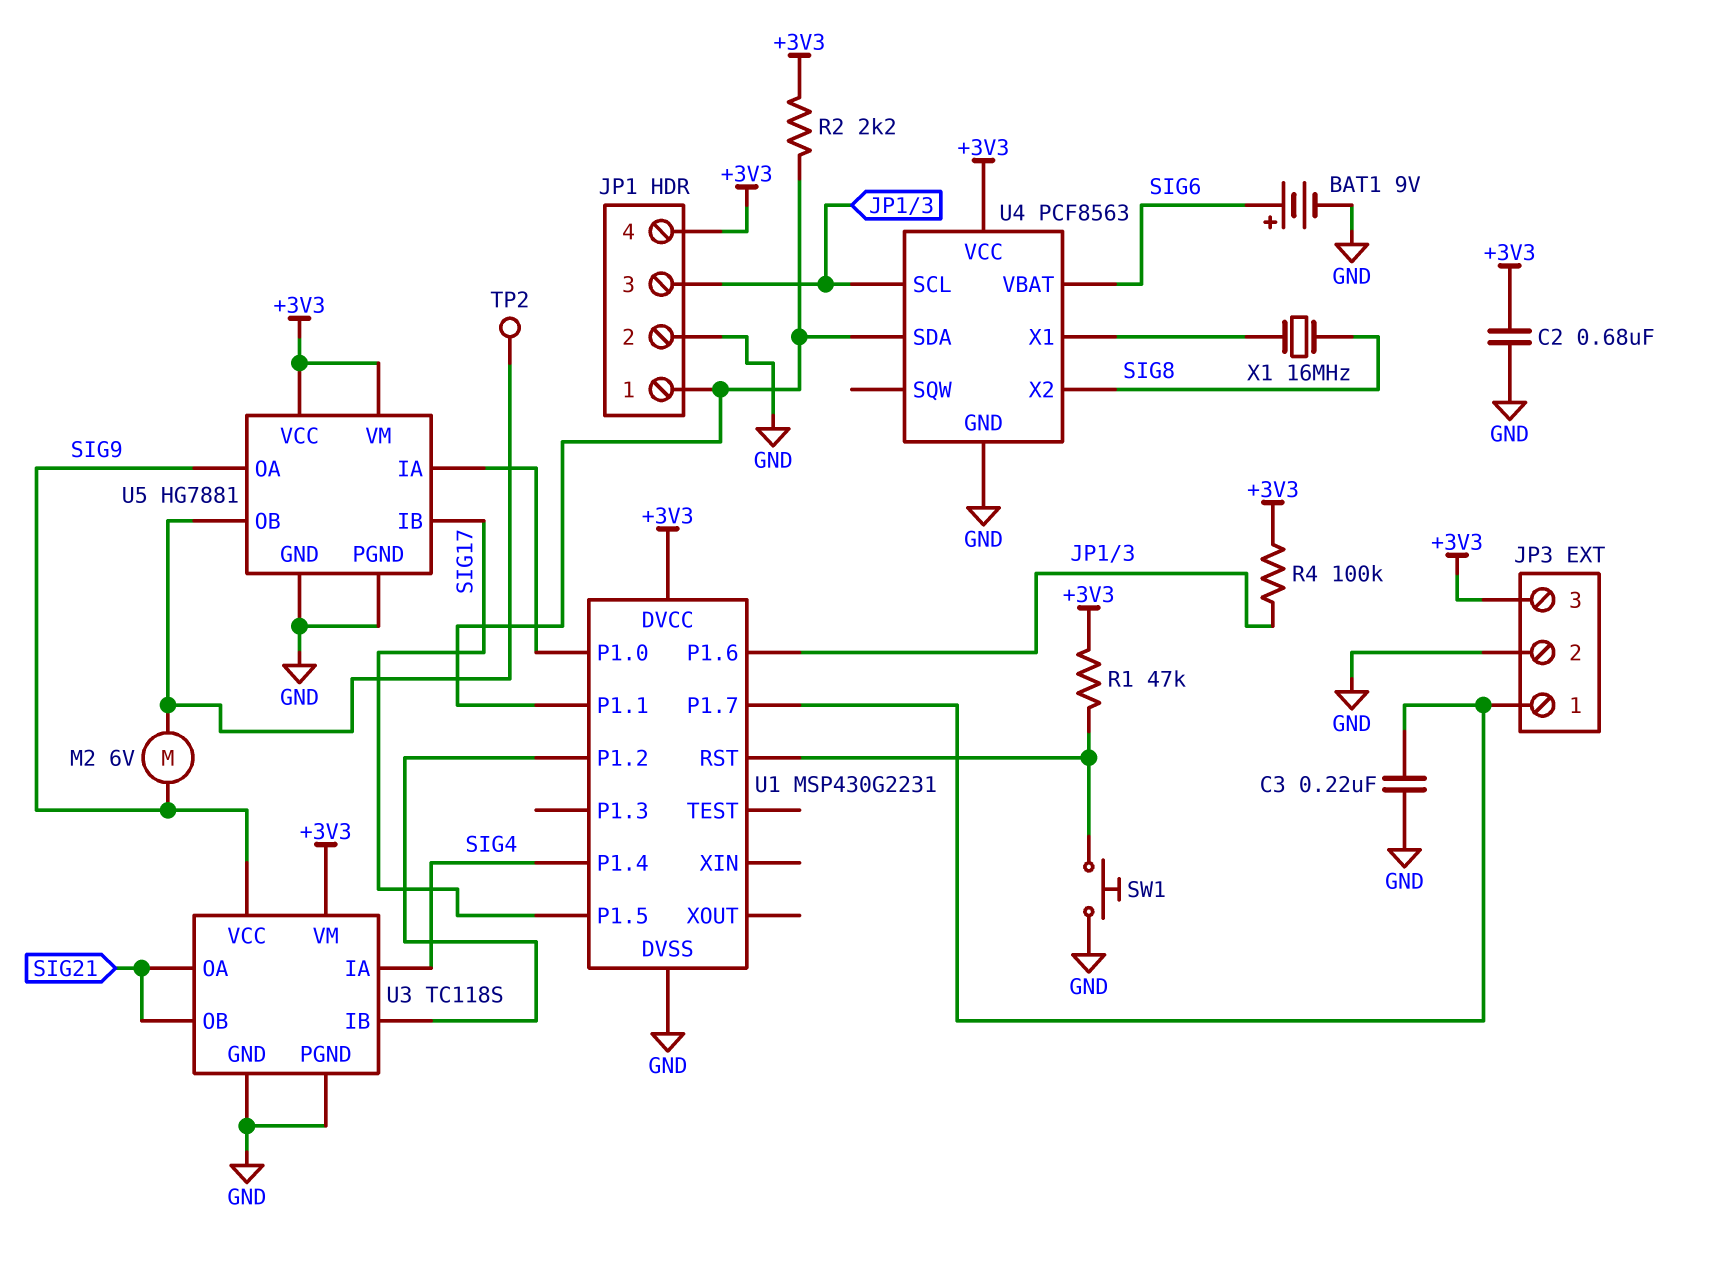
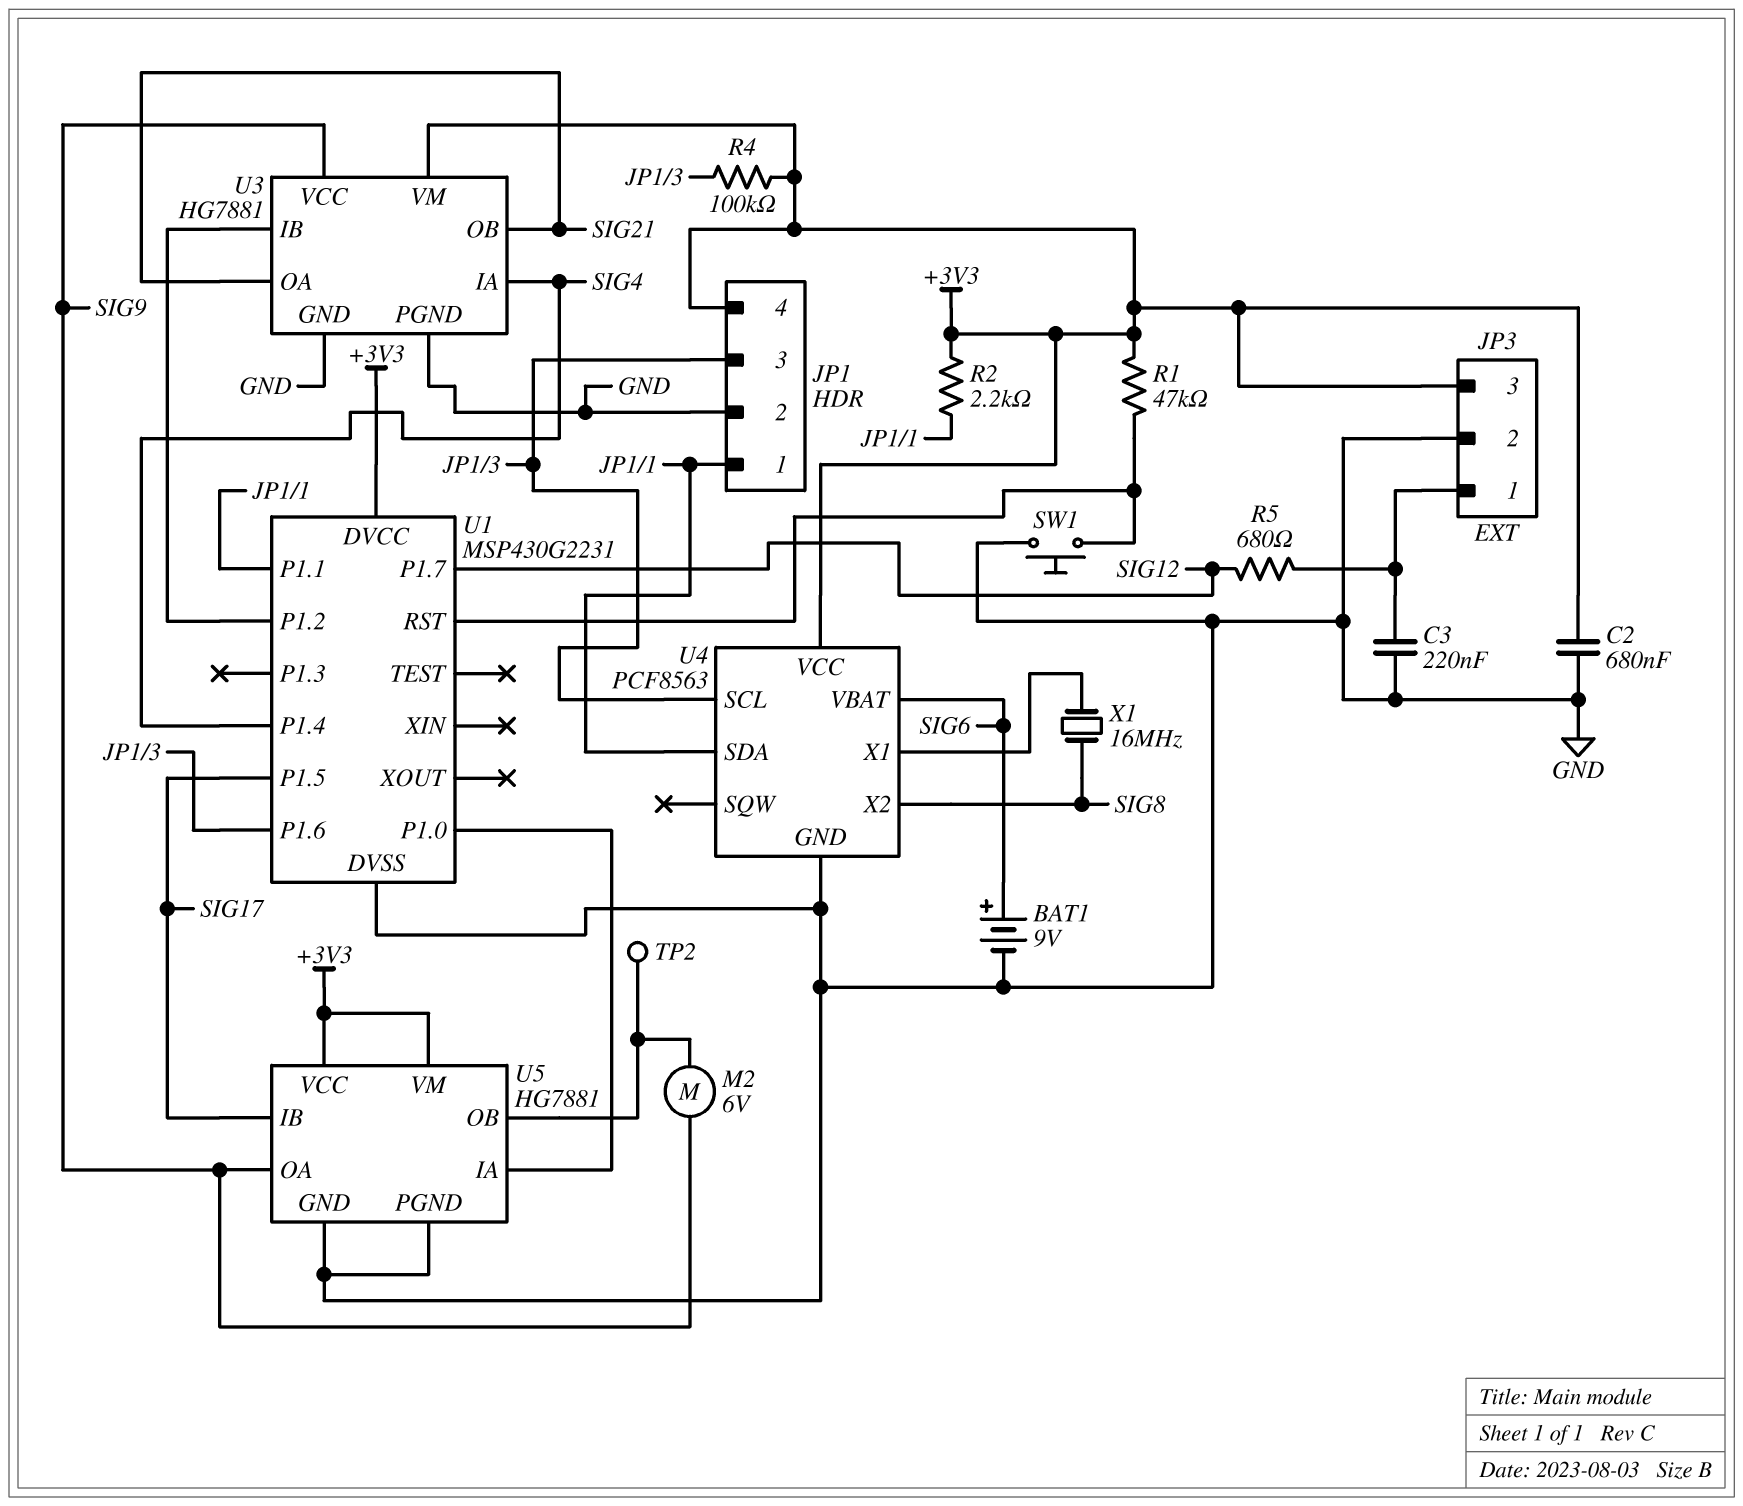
R5: none -> 680 (JP3/1, SIG12)
U1 pin P1.7: JP3/1 -> SIG12
U3: TC118S -> HG7881

